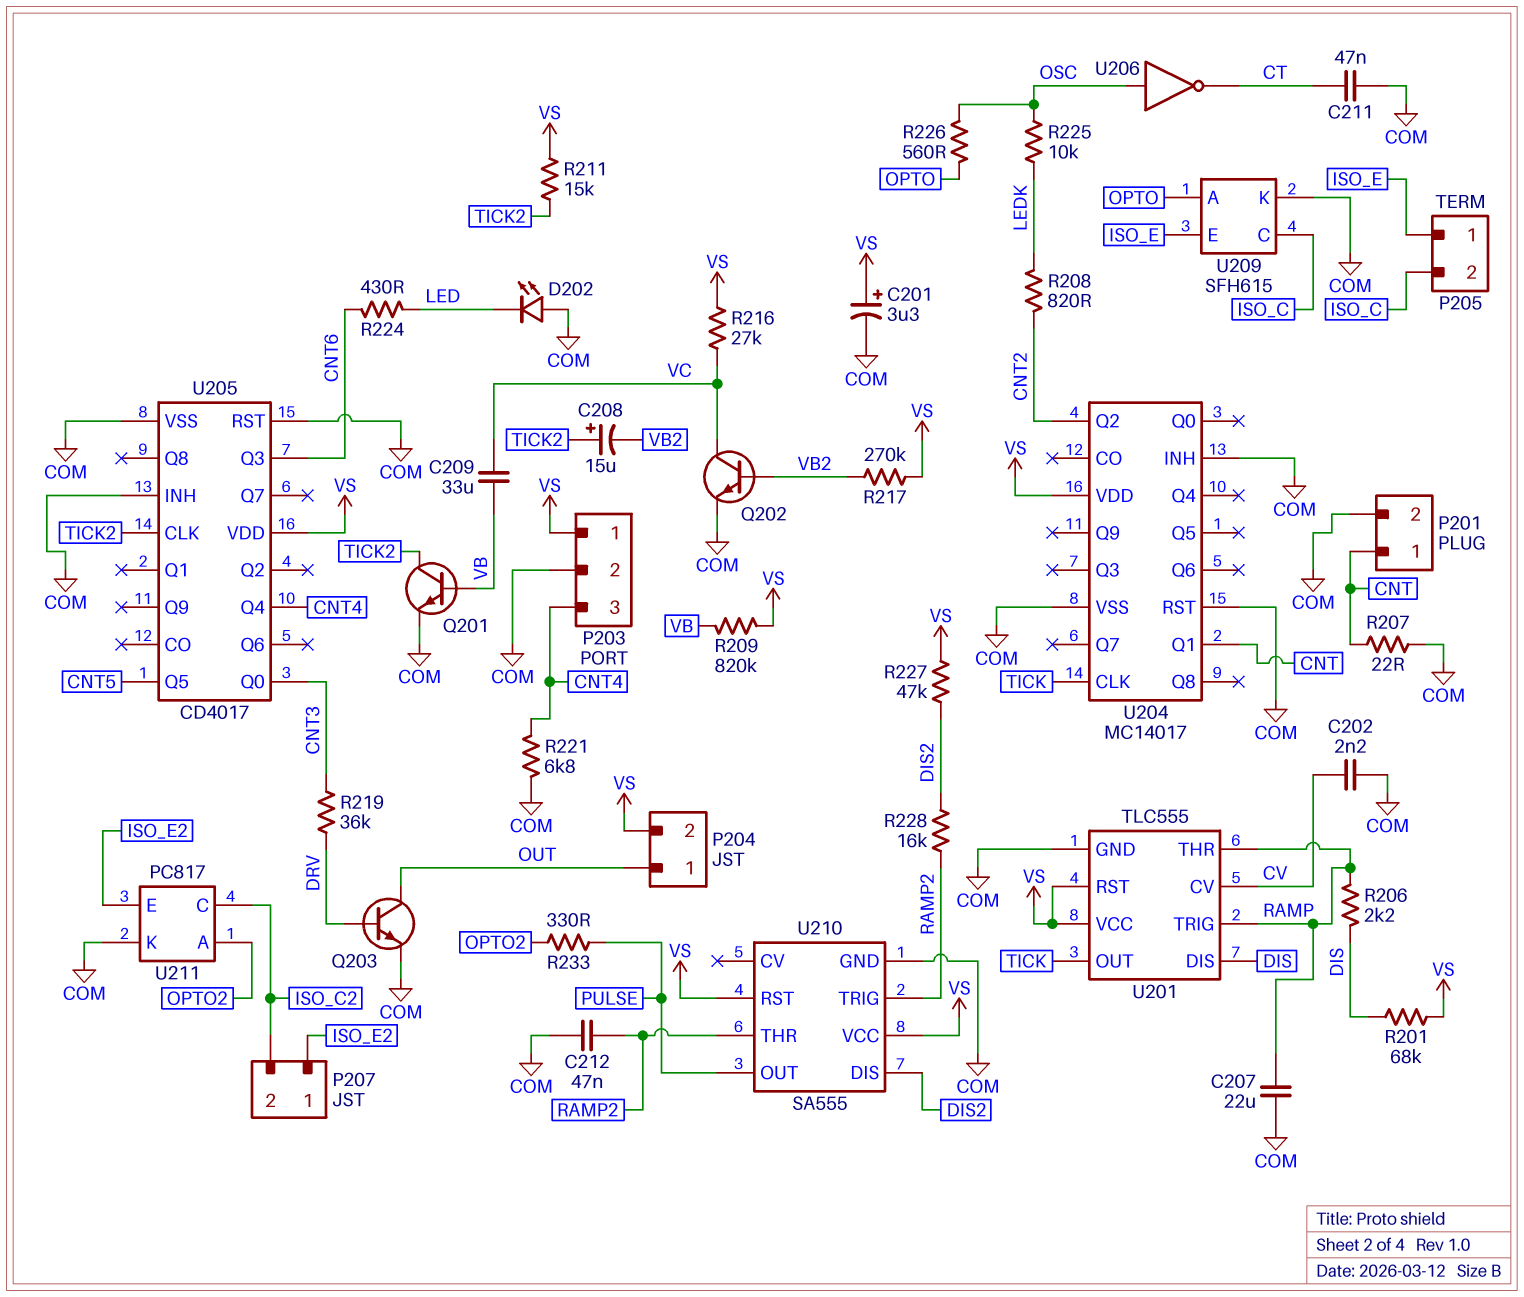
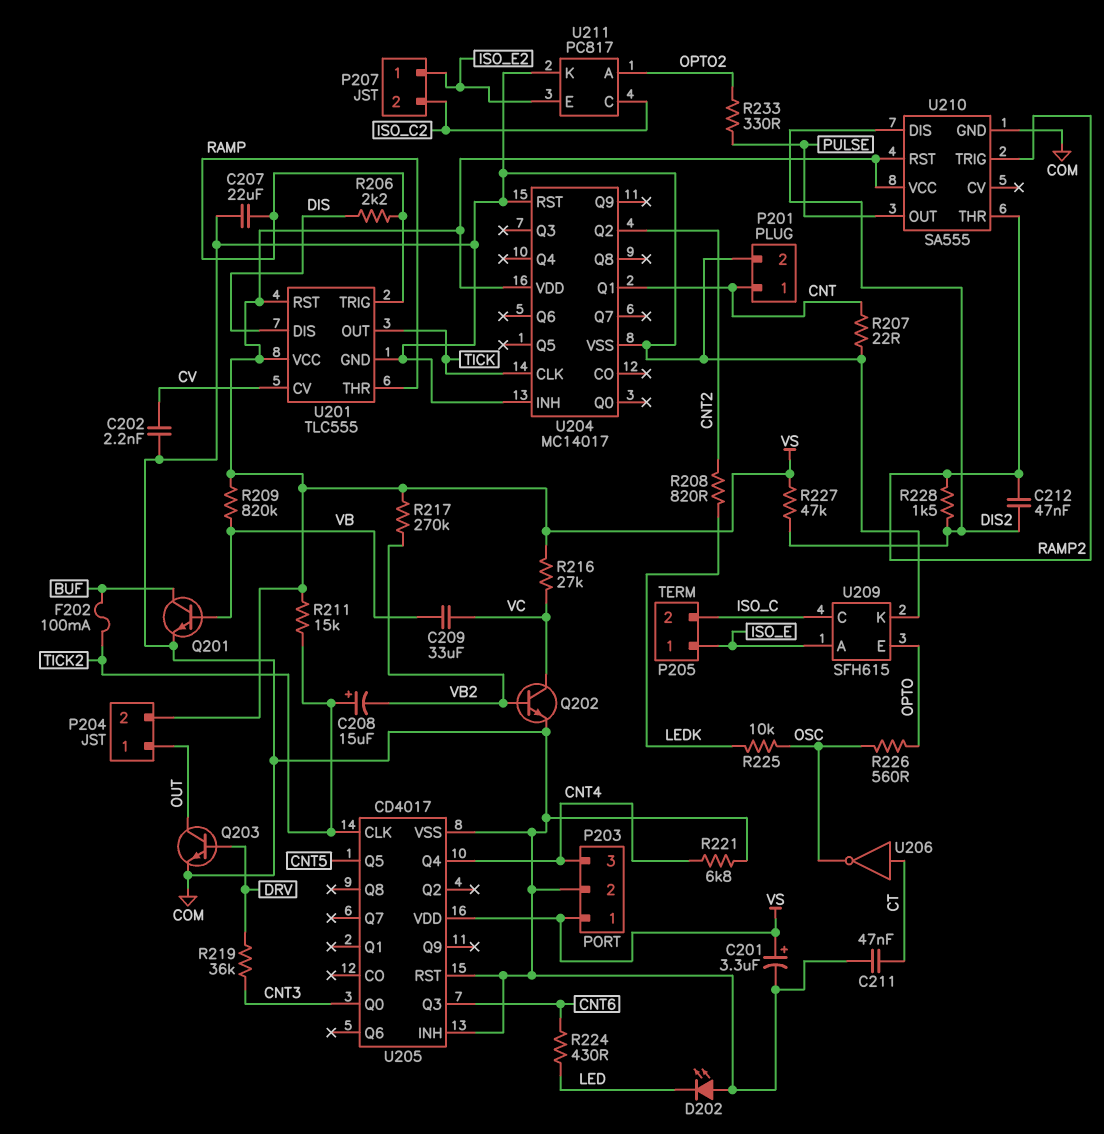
C212: 47nF (COM, RAMP2) -> 47nF (DIS2, RAMP2)
F202: none -> 100mA (BUF, TICK2)
Q201: NPN (B VB, C TICK2, E COM) -> NPN (B VB, C BUF, E COM)
R201: 68k (DIS, VS) -> none
R228: 16k (DIS2, RAMP2) -> 1.5k (DIS2, RAMP2)
U206: NOT (in OSC, out CT) -> NOT (in CT, out OSC)
U209 pin A: OPTO -> ISO_E
U209 pin E: ISO_E -> OPTO

